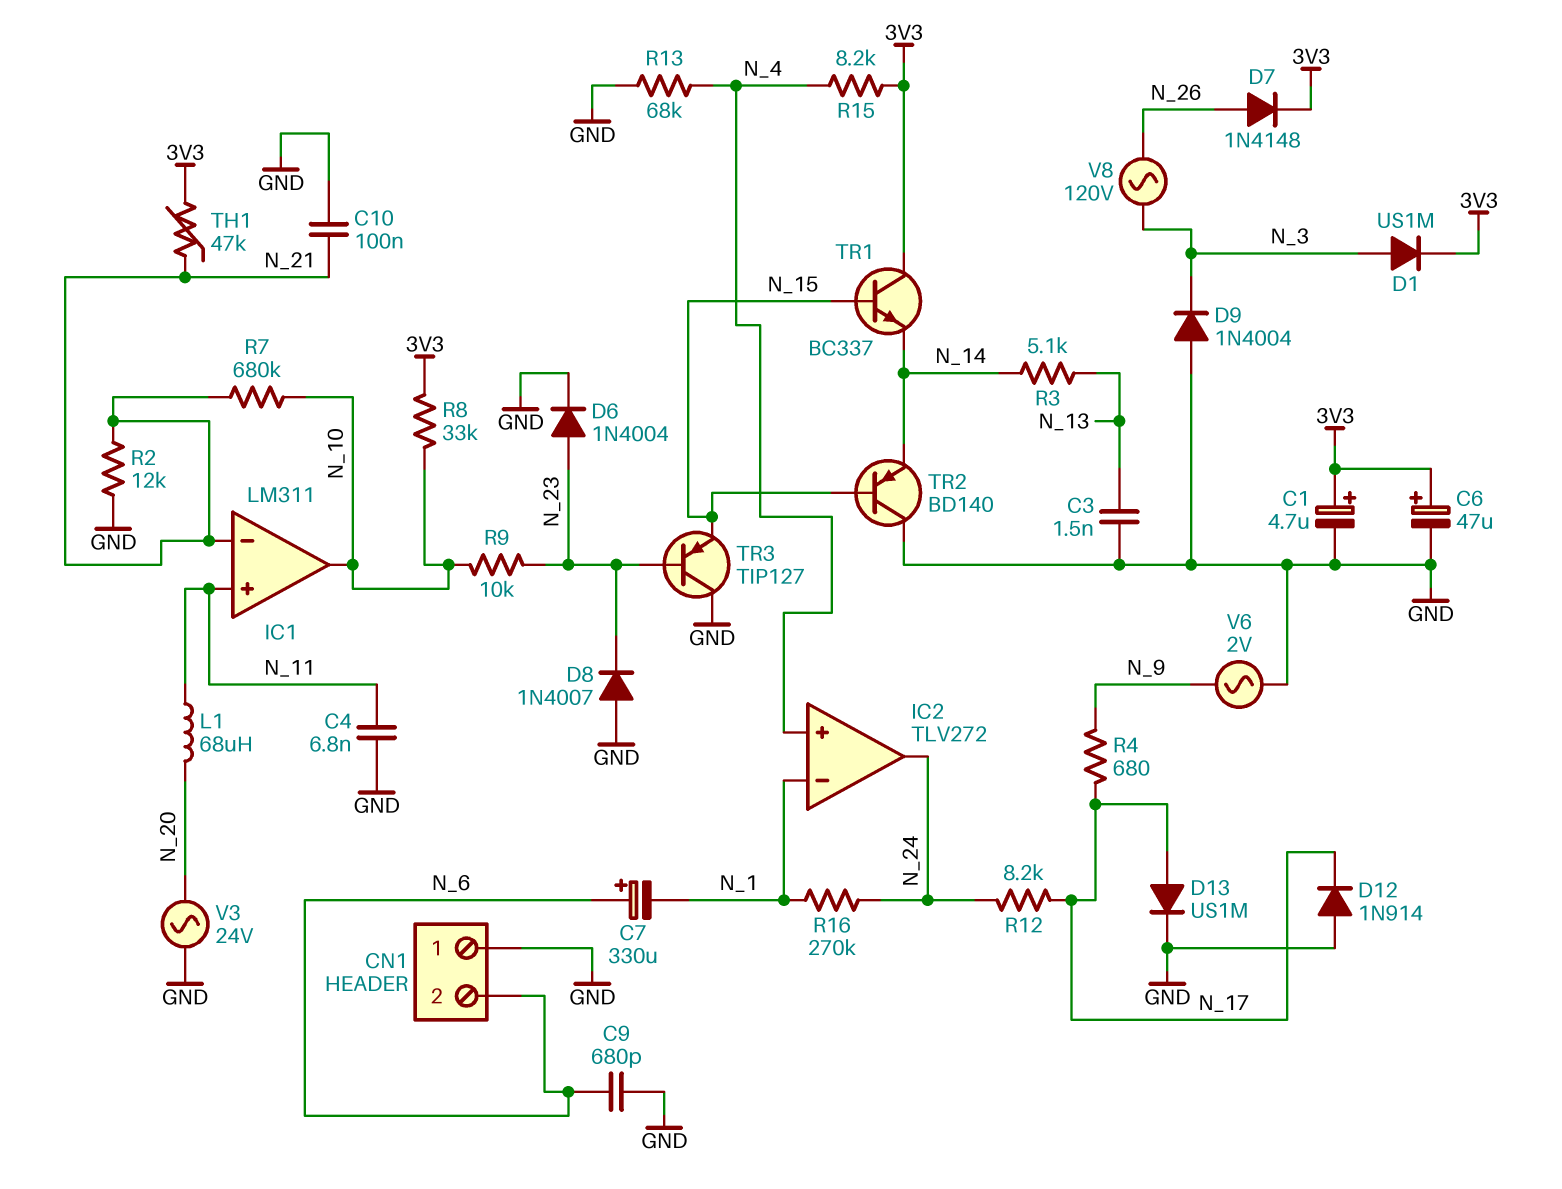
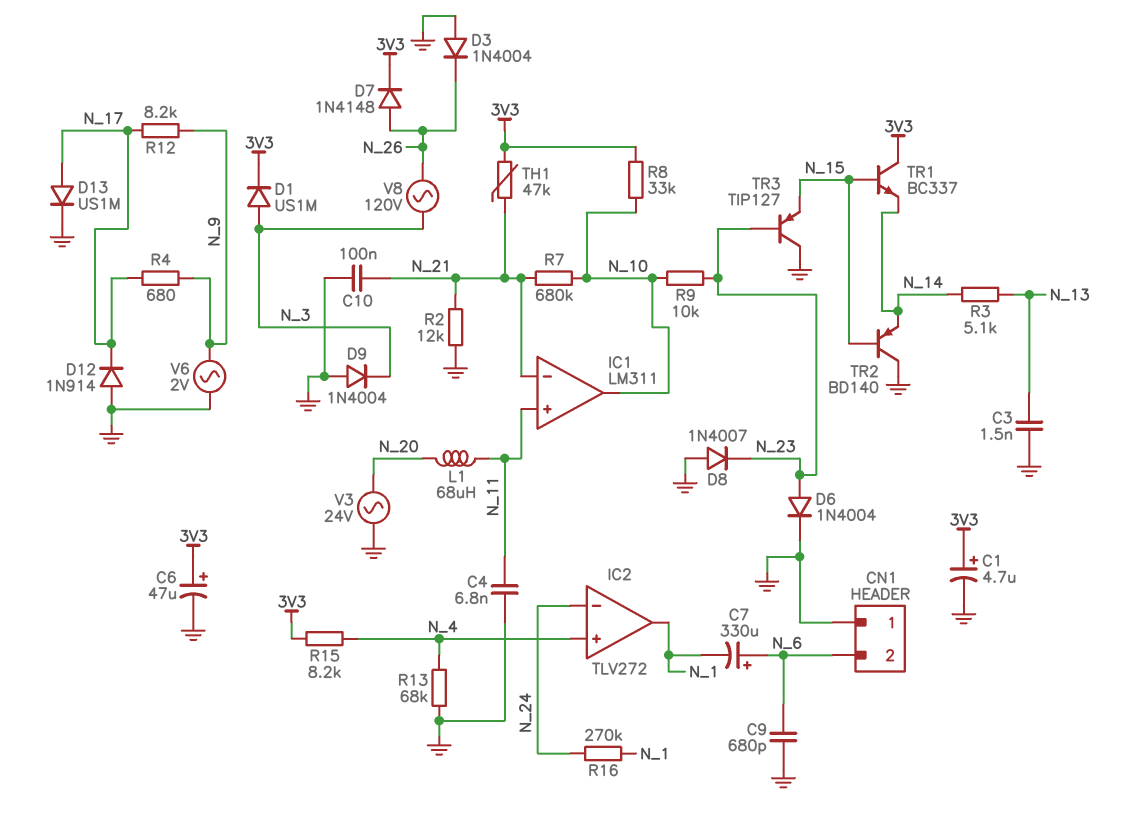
D3: none -> diode 1N4004 (A GND, K N_26)
IC2 pin in-: N_1 -> N_24
IC2 pin out: N_24 -> N_1
R12: 8.2k (N_17, N_24) -> 8.2k (N_9, N_17)

